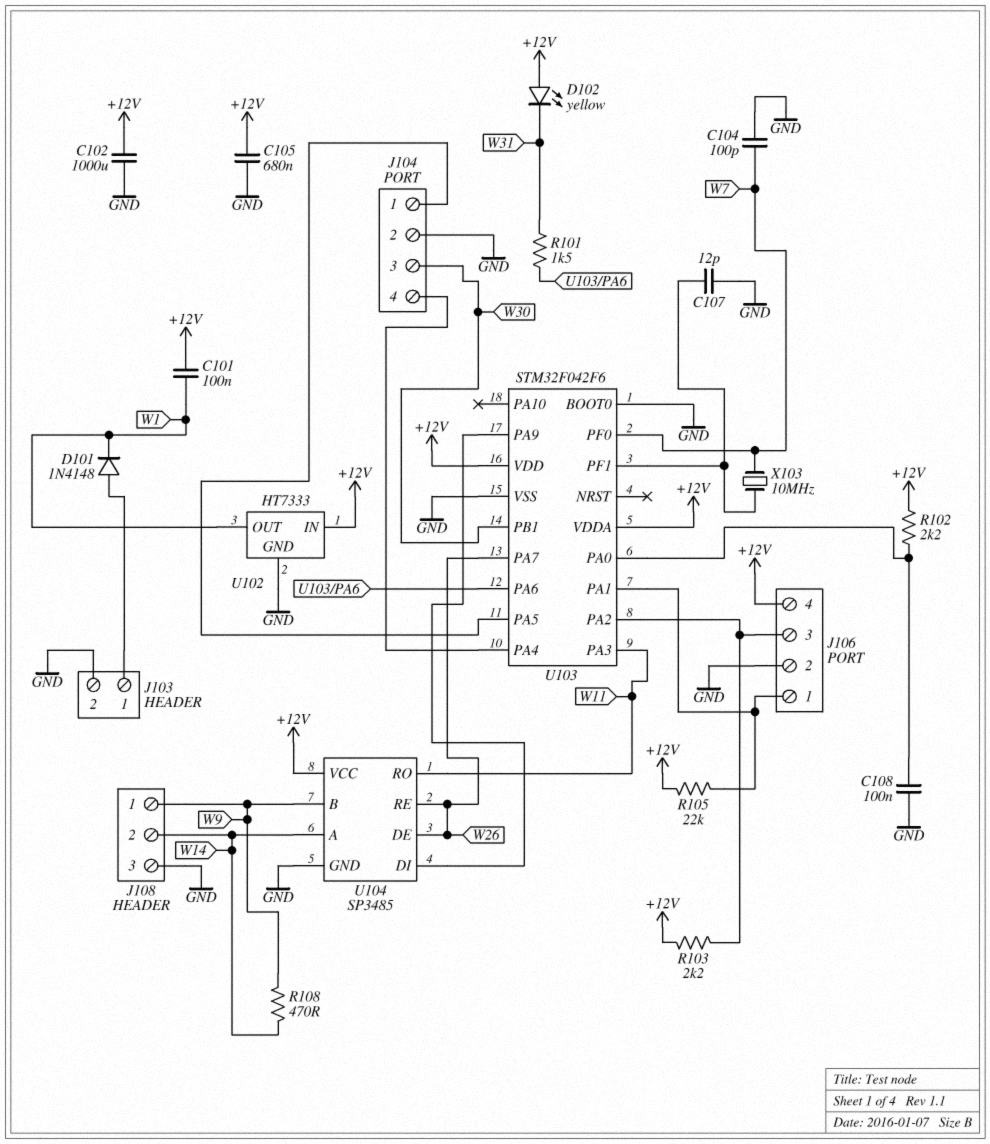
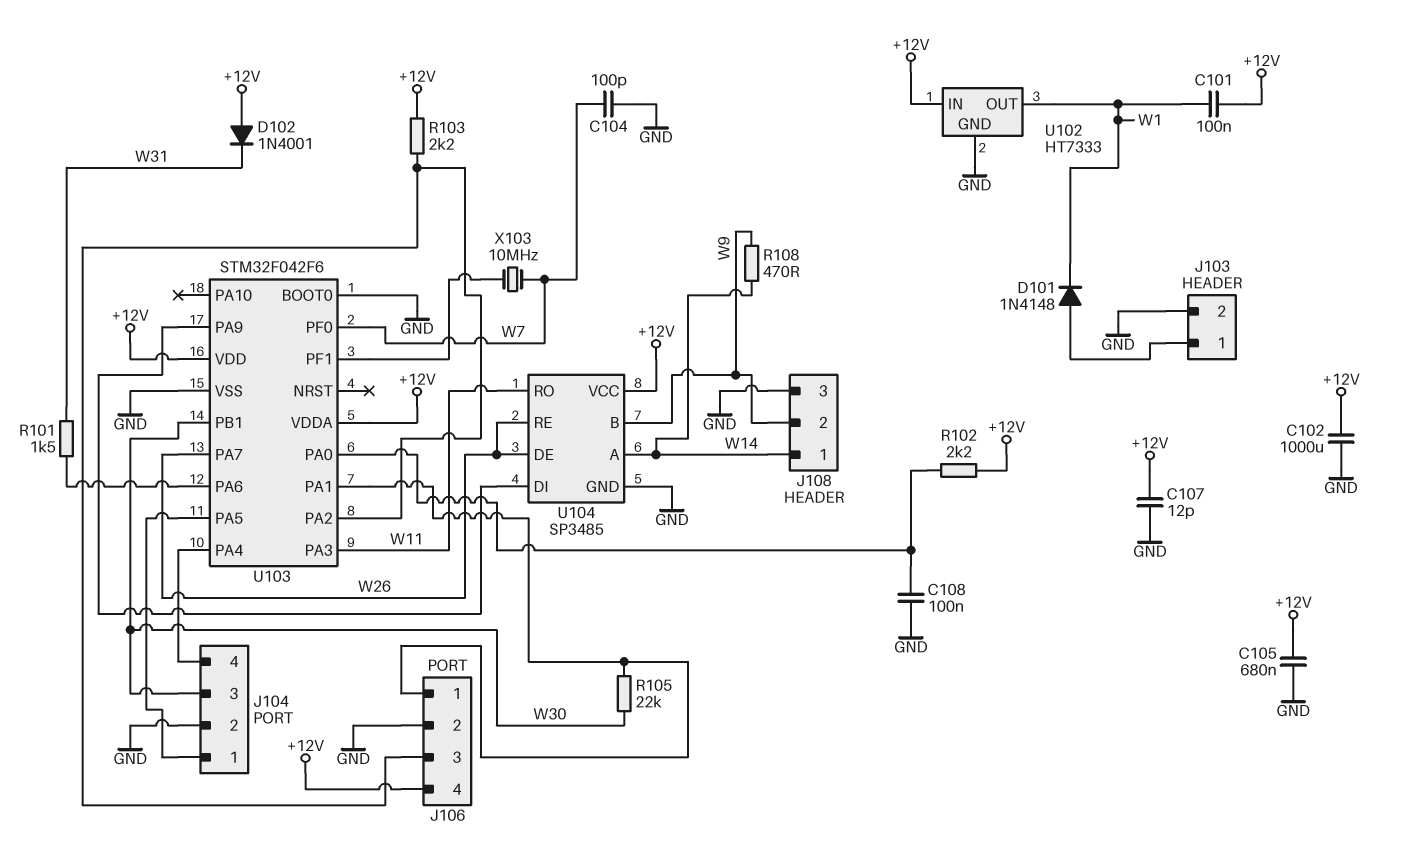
C107: 12pF (GND, U103/PF1) -> 12pF (+12V, GND)
D102: LED yellow (A +12V, K W31) -> diode 1N4001 (A +12V, K W31)
J108 pin 1: W9 -> W14
J108 pin 2: W14 -> W9
R105: 22k (+12V, J106/1) -> 22k (J106/1, W30)

